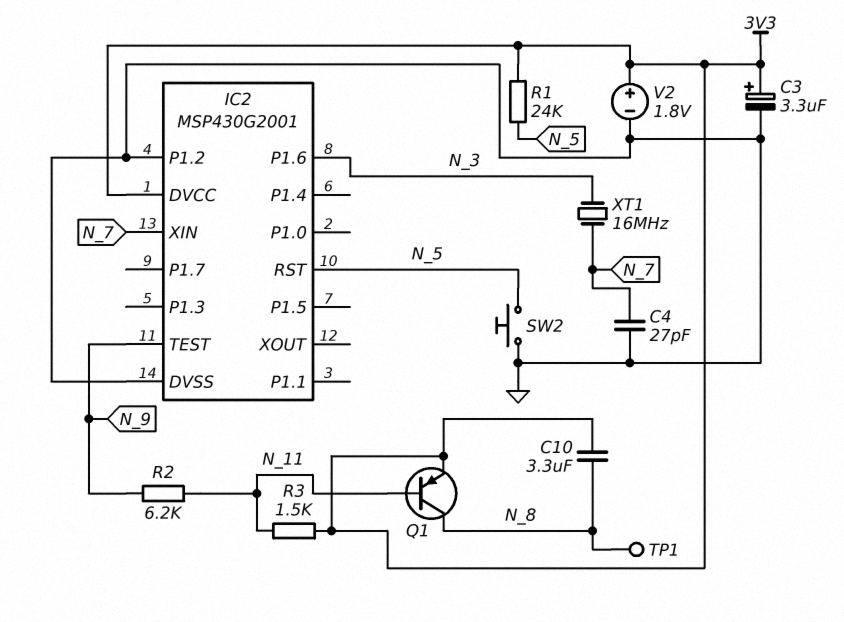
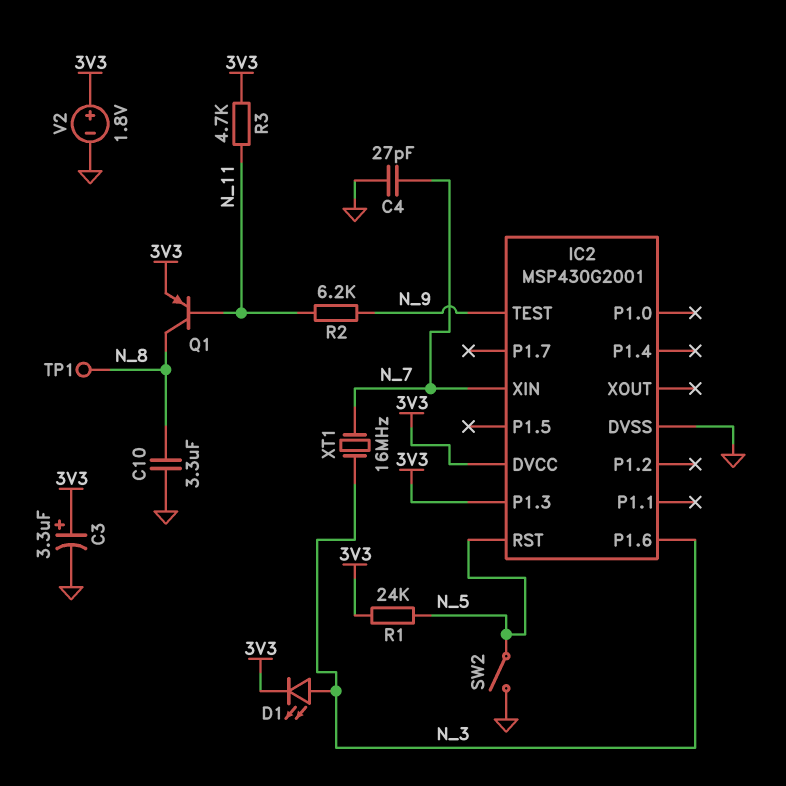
C10: 3.3uF (3V3, N_8) -> 3.3uF (GND, N_8)
D1: none -> LED (A N_3, K 3V3)
IC2 pin P1.2: GND -> none
IC2 pin P1.3: none -> 3V3
R3: 1.5k (3V3, N_11) -> 4.7k (3V3, N_11)
SW2: button (GND, N_5) -> switch (GND, N_5)

